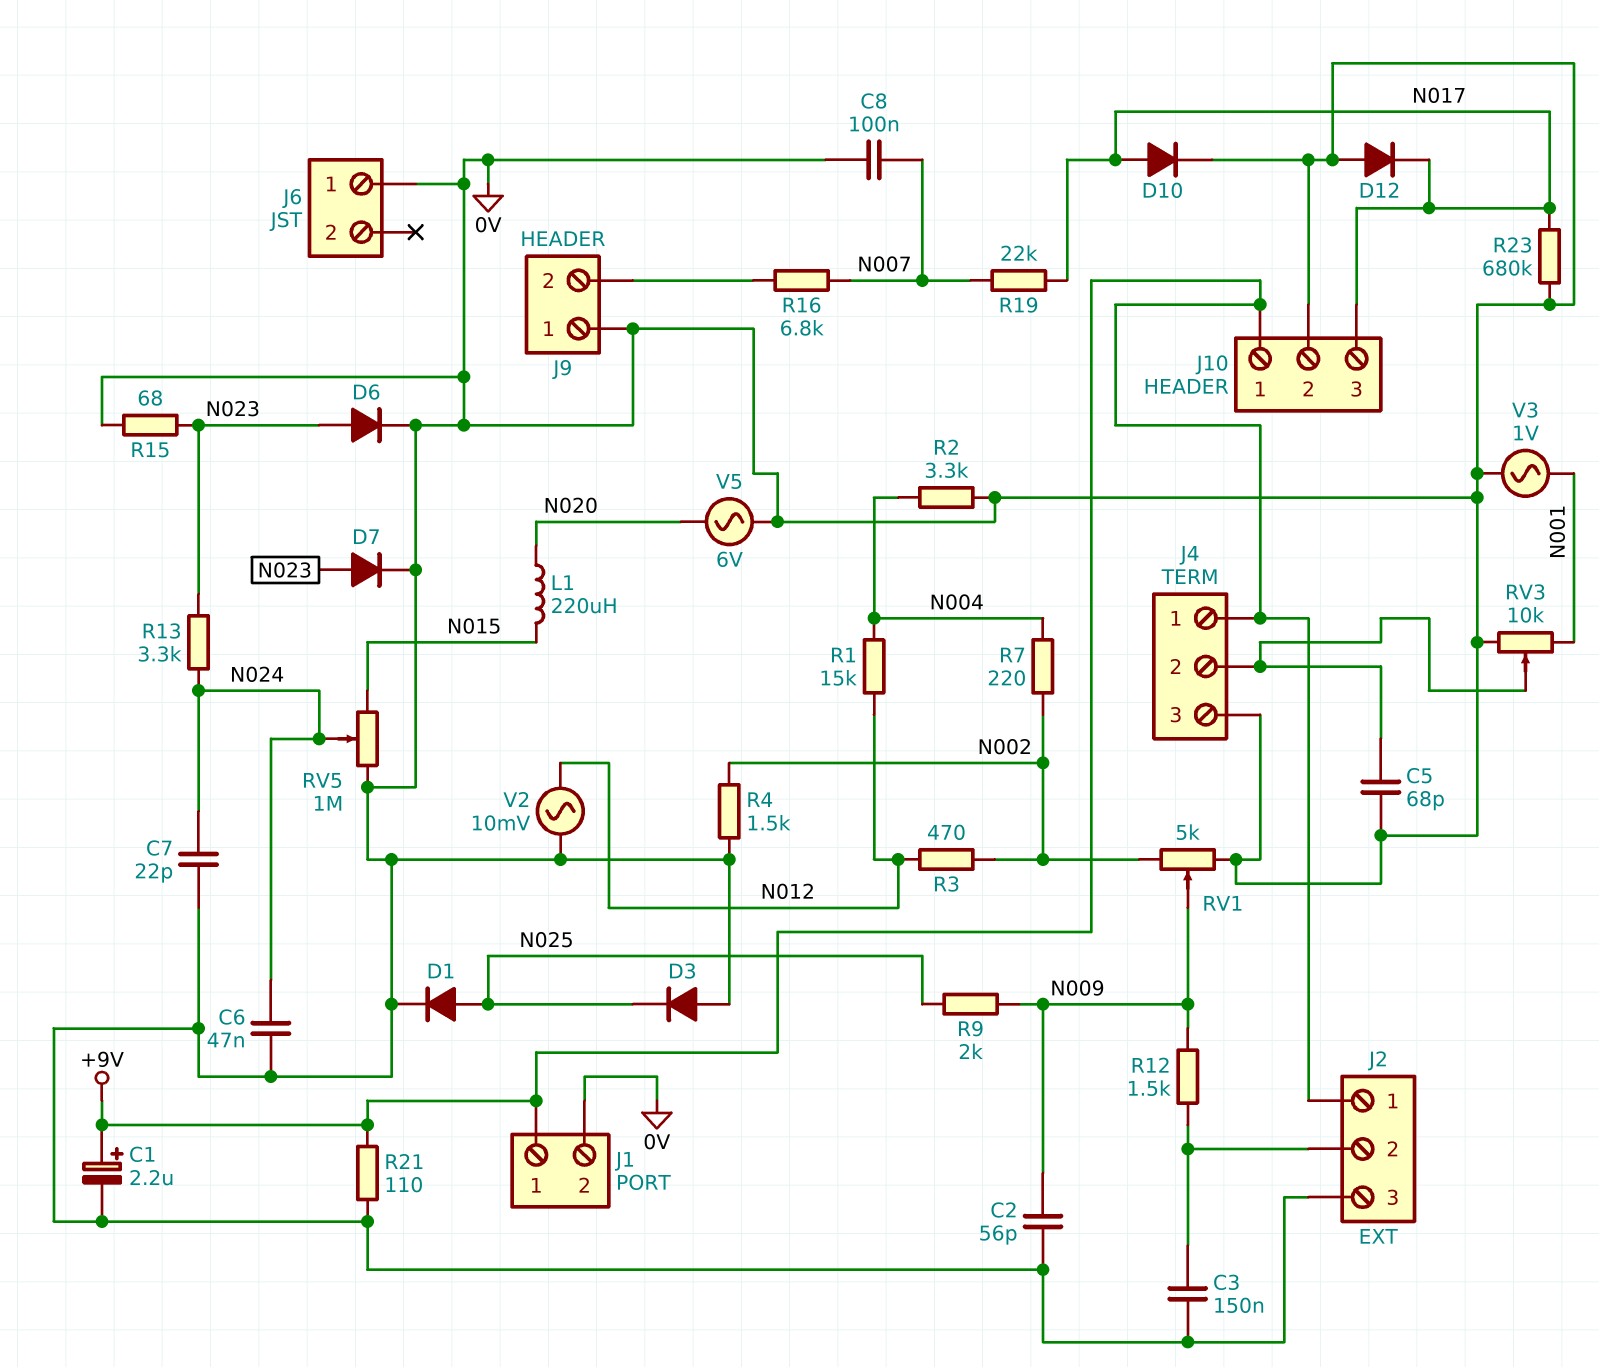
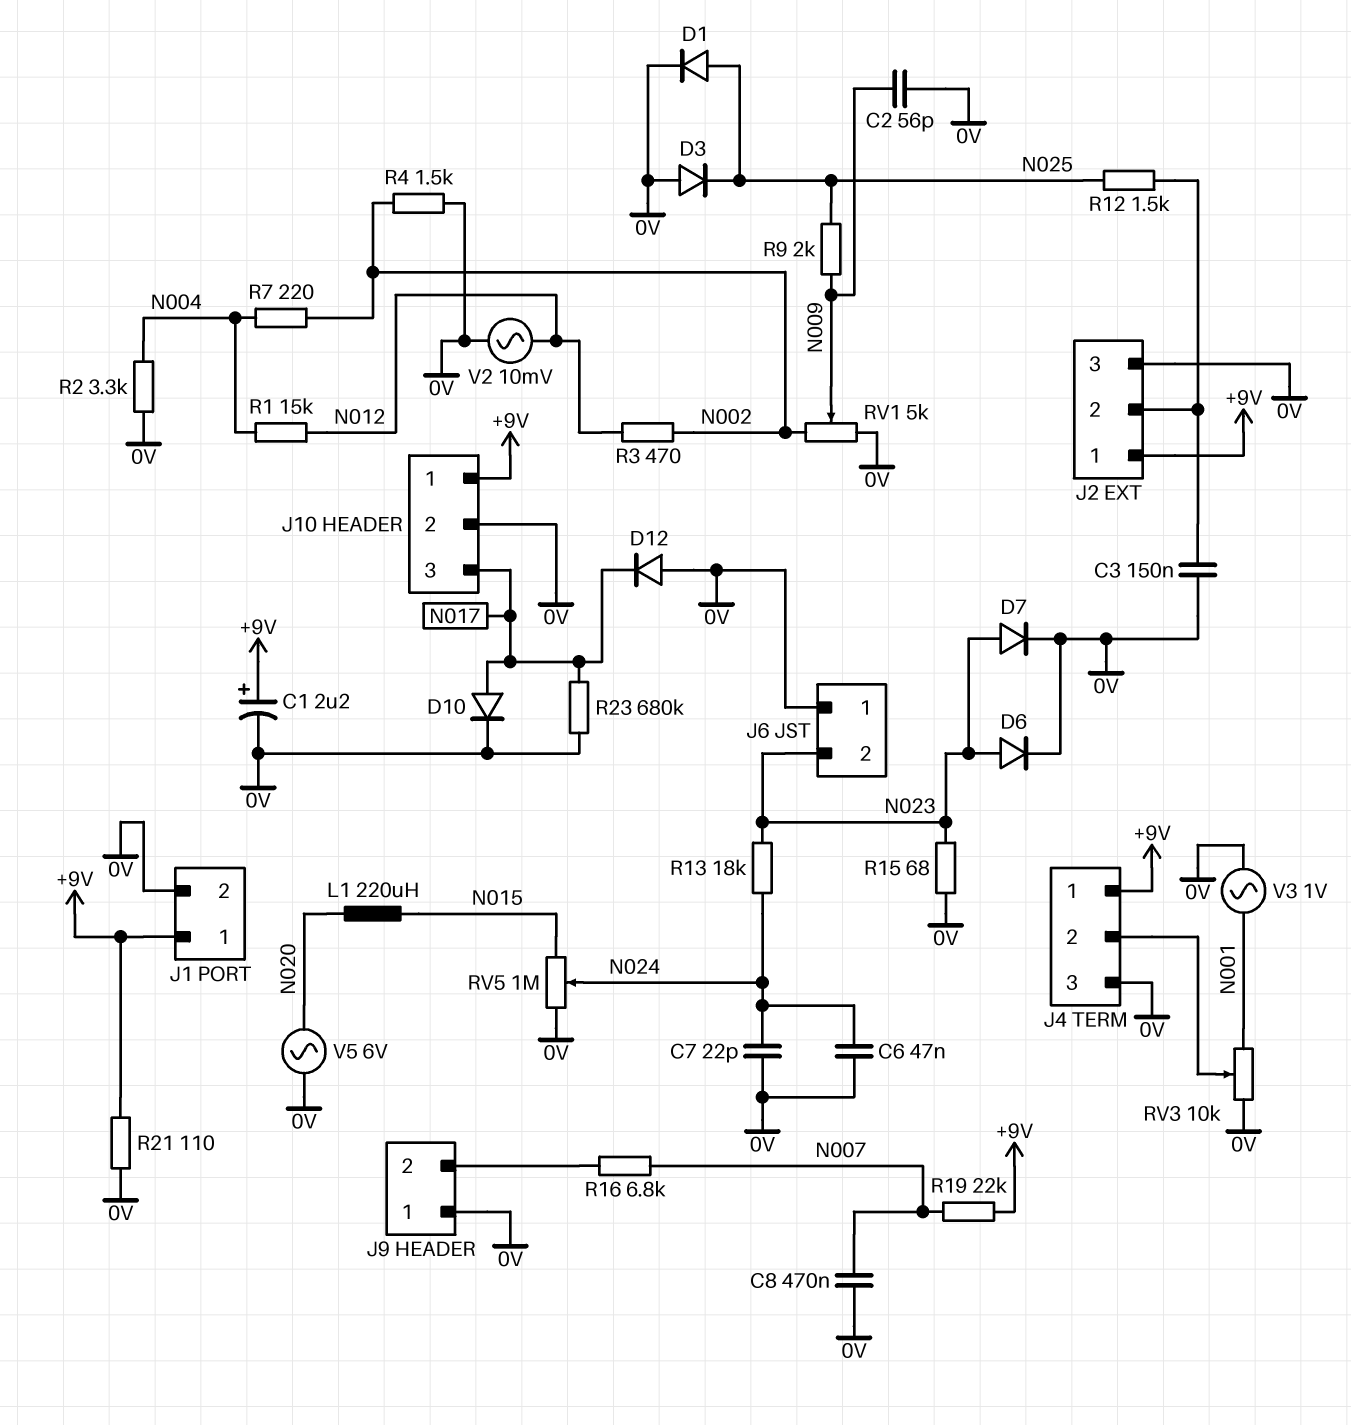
C5: 68pF (0V, J4/2) -> none
C8: 100nF (0V, N007) -> 470nF (0V, N007)
J6 pin 2: none -> N023
R12: 1.5k (J2/2, N009) -> 1.5k (J2/2, N025)
R13: 3.3k (N023, N024) -> 18k (N023, N024)
R19: 22k (N007, N017) -> 22k (+9V, N007)

